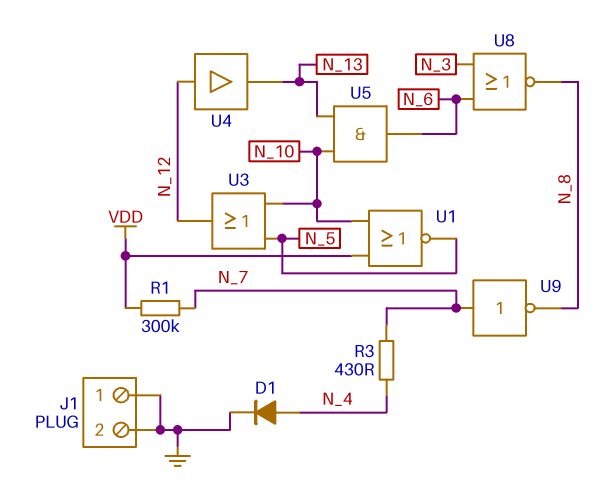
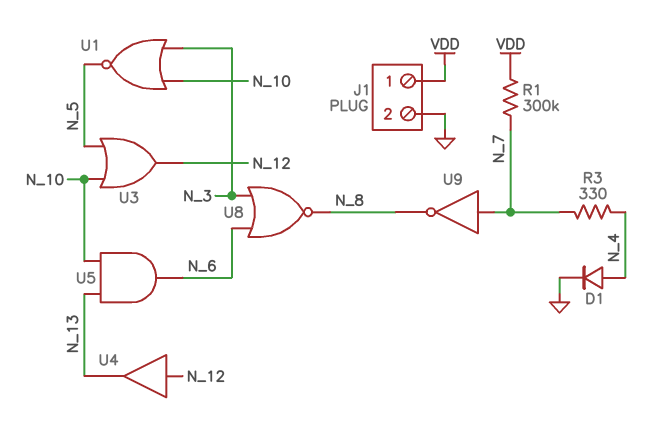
J1 pin 1: GND -> VDD
R3: 430 (N_4, N_7) -> 330 (N_4, N_7)
U1: NOR (in N_10, in VDD, out N_5) -> NOR (in N_3, in N_10, out N_5)

